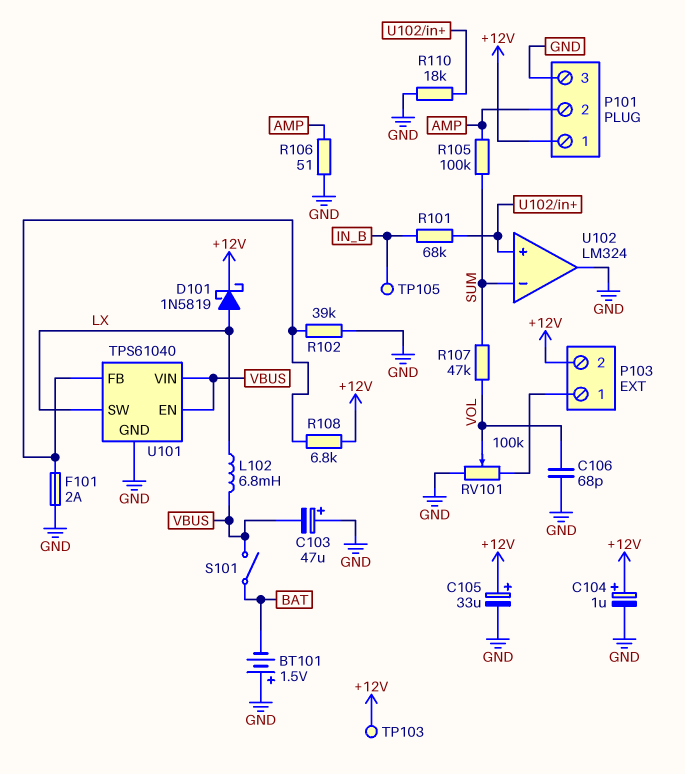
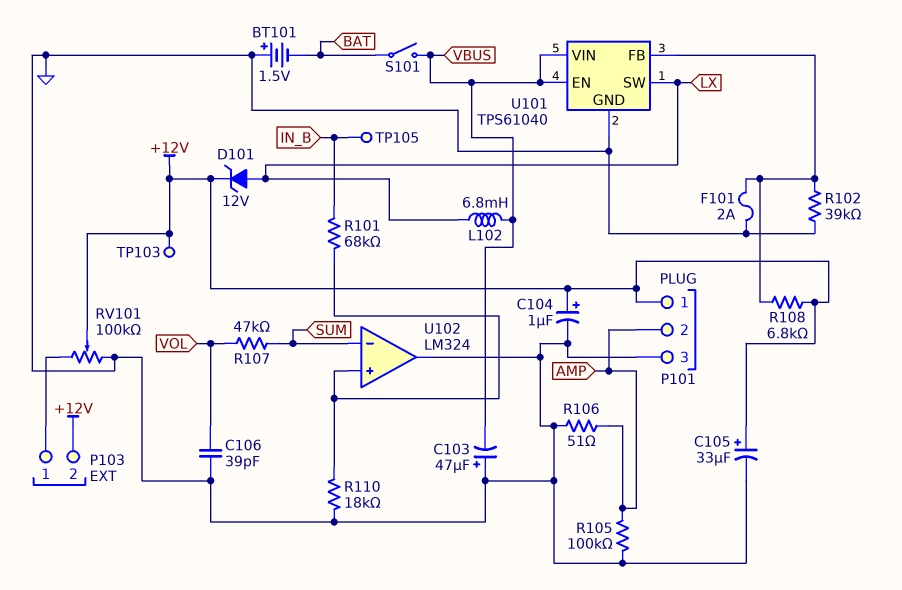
C106: 68pF (GND, VOL) -> 39pF (GND, VOL)
D101: schottky 1N5819 (A LX, K +12V) -> zener 12V (A LX, K +12V)
R105: 100k (AMP, SUM) -> 100k (AMP, GND)
RV101: 100k (GND, P103/1, wiper VOL) -> 100k (GND, P103/1, wiper +12V)

